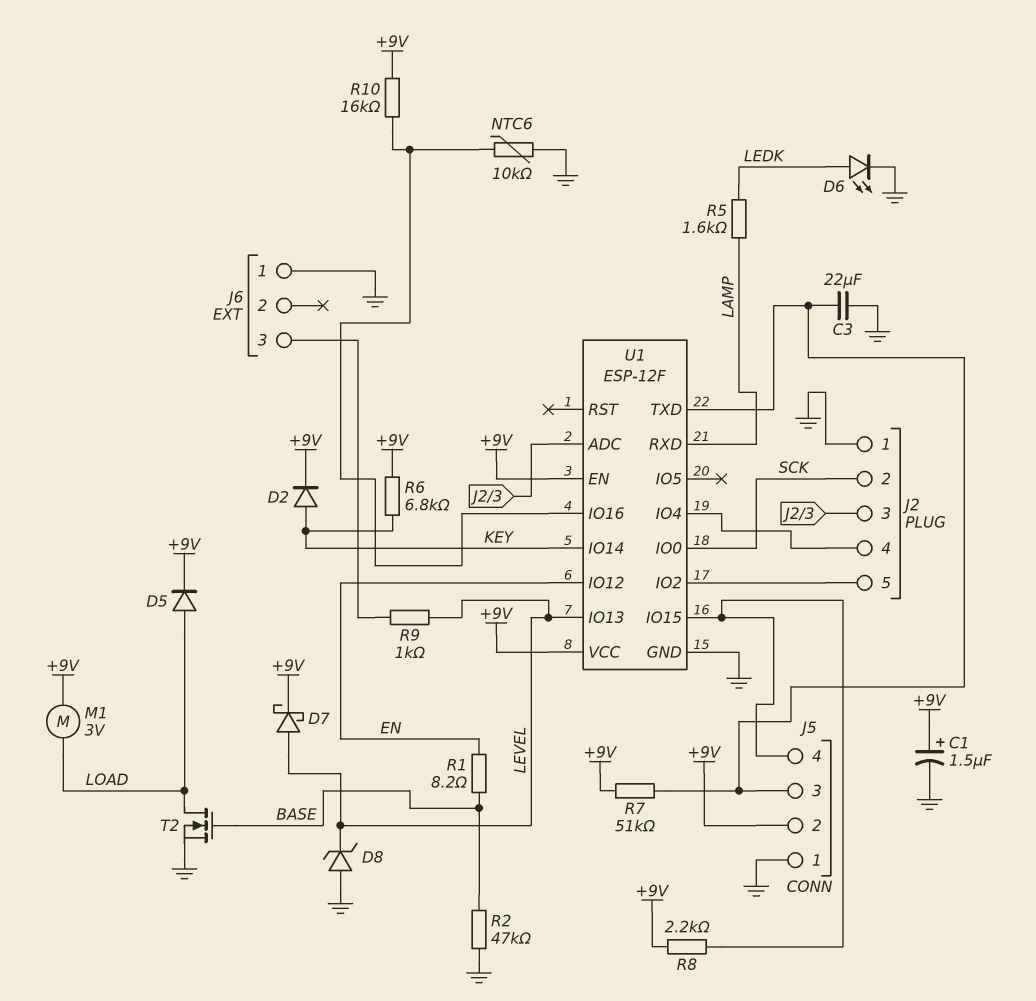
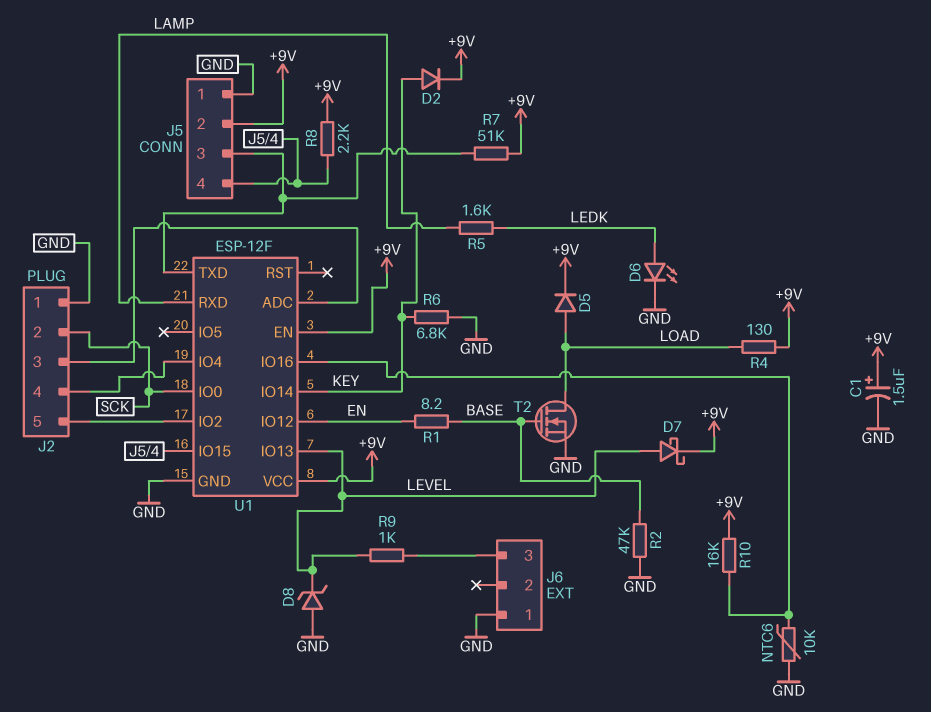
C3: 22uF (GND, J5/3) -> none
M1: motor 3V (+9V, LOAD) -> none
R4: none -> 130 (+9V, LOAD)
R6: 6.8k (+9V, KEY) -> 6.8k (GND, KEY)

